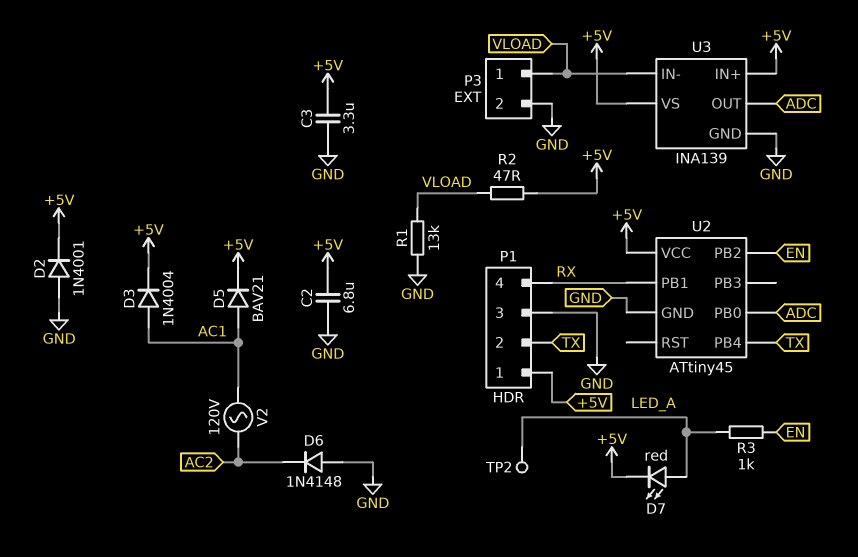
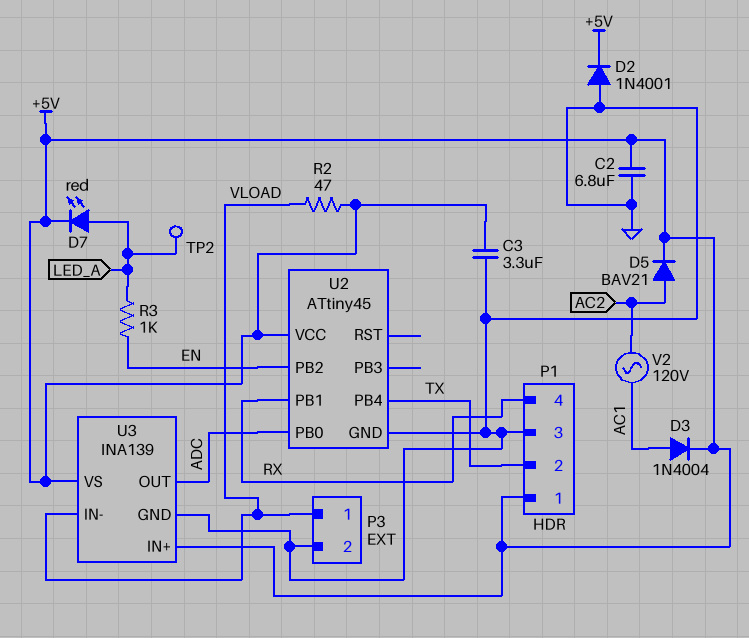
D5: diode BAV21 (A AC1, K +5V) -> diode BAV21 (A AC2, K +5V)
D6: diode 1N4148 (A GND, K AC2) -> none
R1: 13k (GND, VLOAD) -> none

